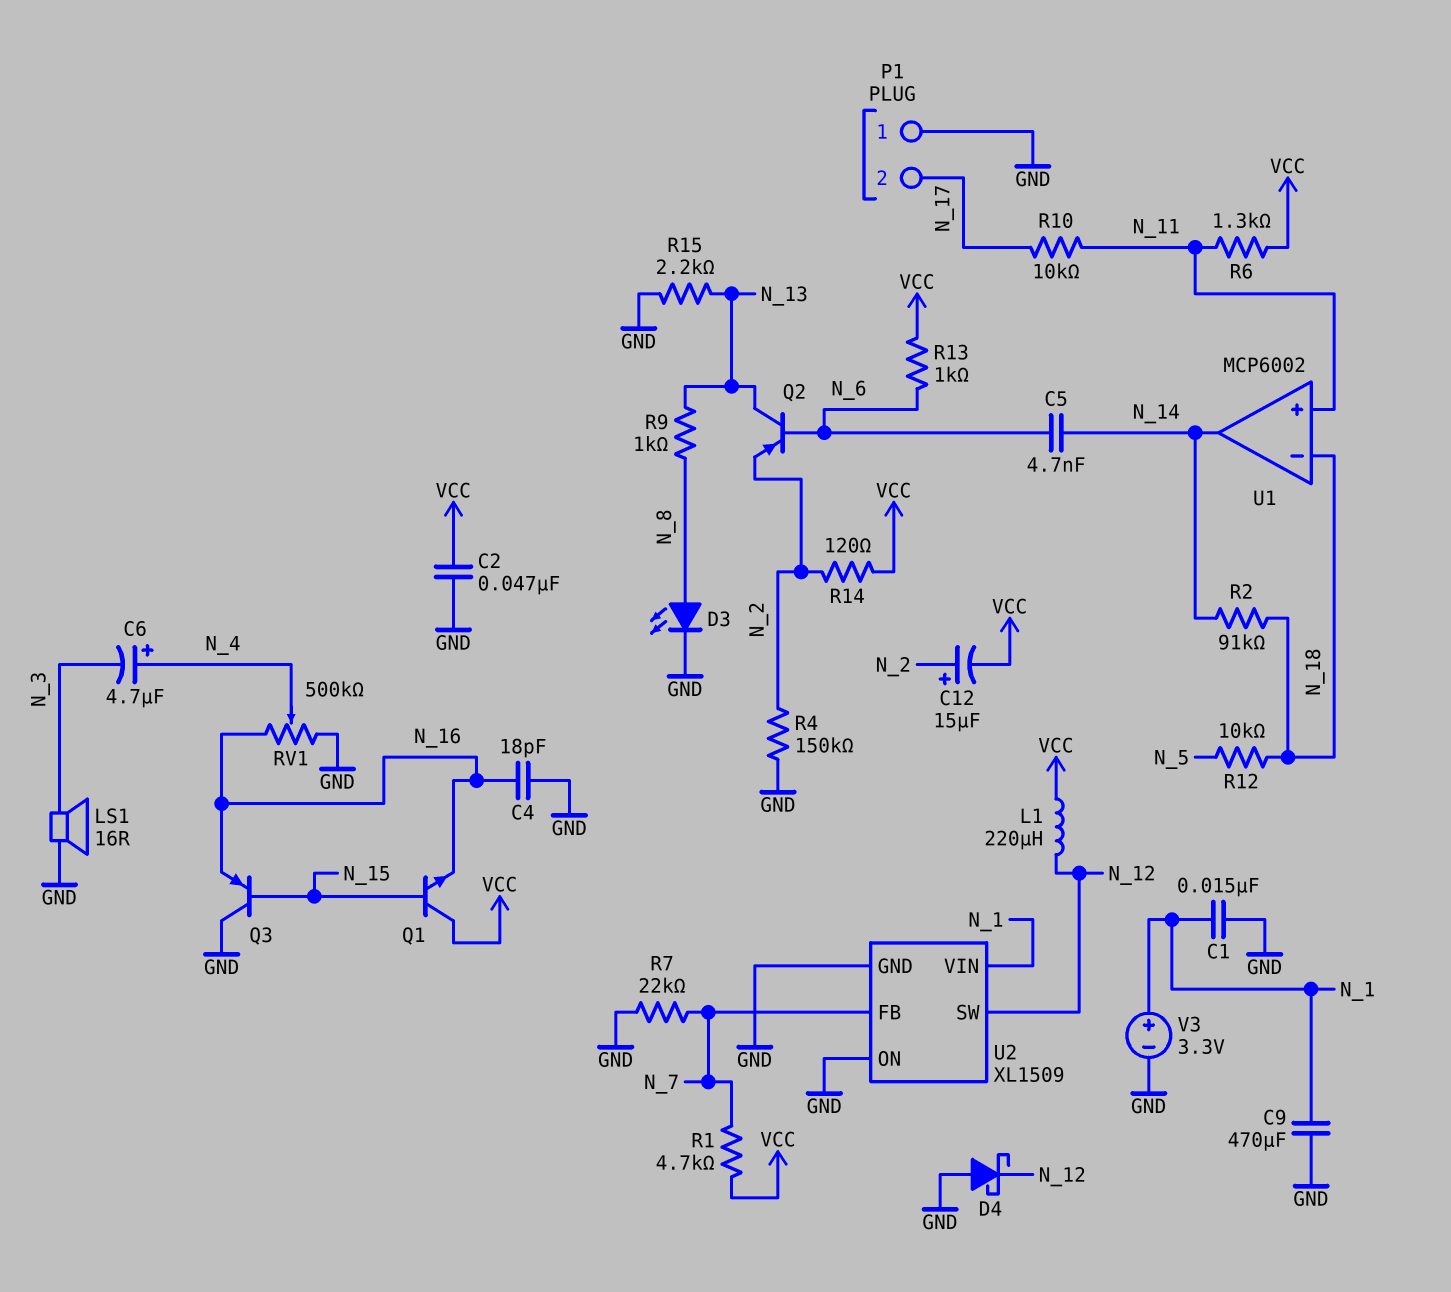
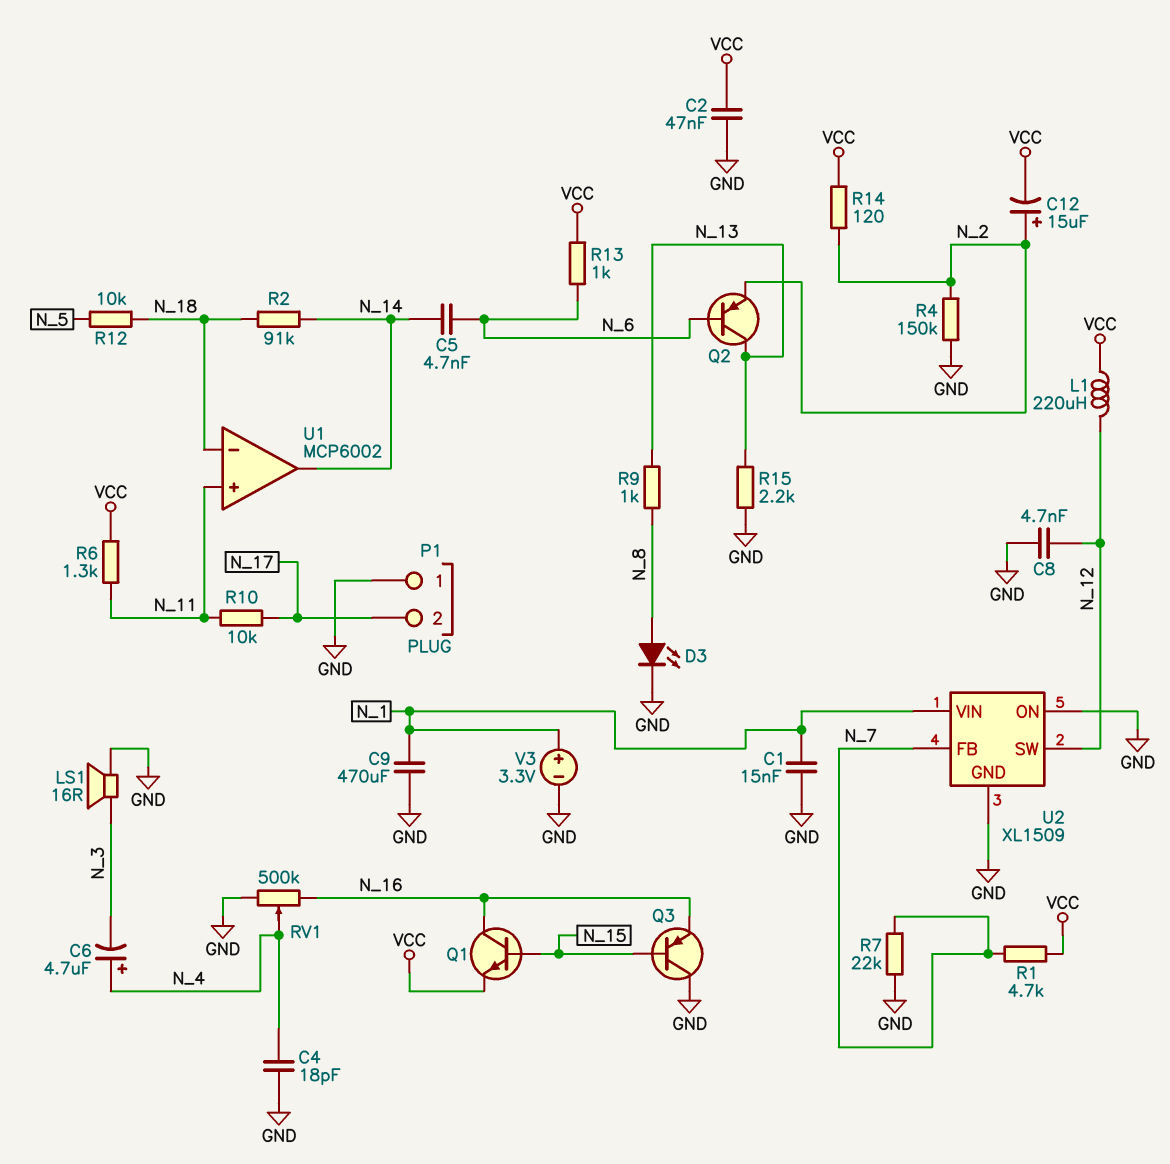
C4: 18pF (GND, N_16) -> 18pF (GND, N_4)
C8: none -> 4.7nF (GND, N_12)
D4: schottky (A GND, K N_12) -> none
Q1: NPN (B N_15, C VCC, E N_16) -> NPN (B N_15, C N_16, E VCC)

